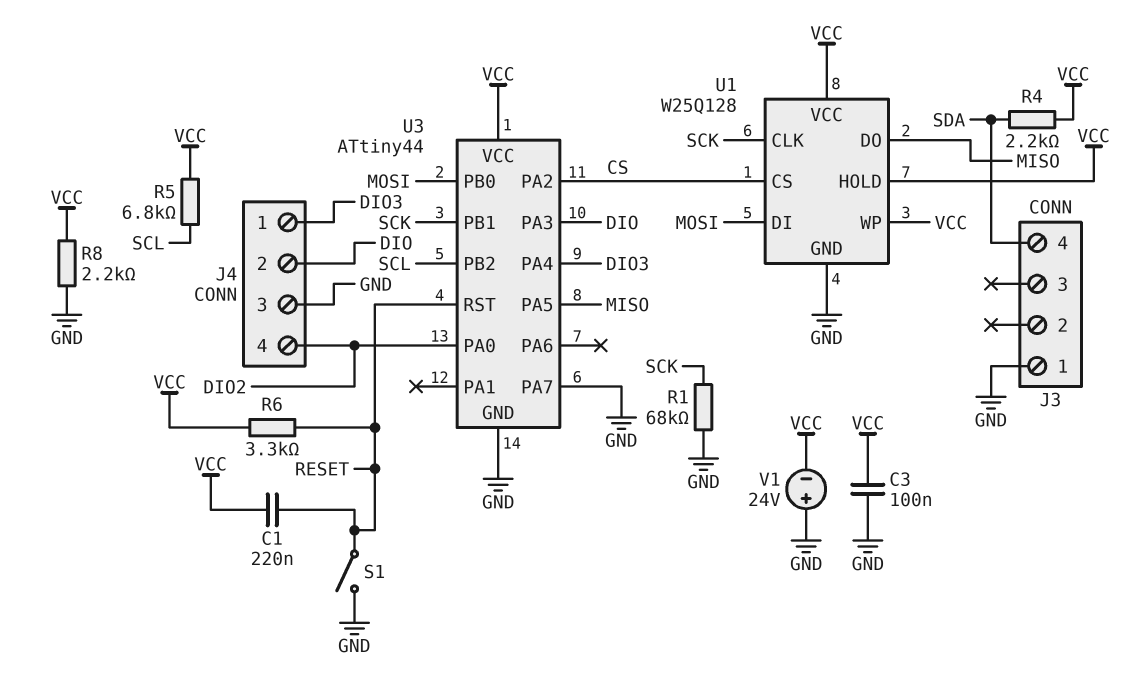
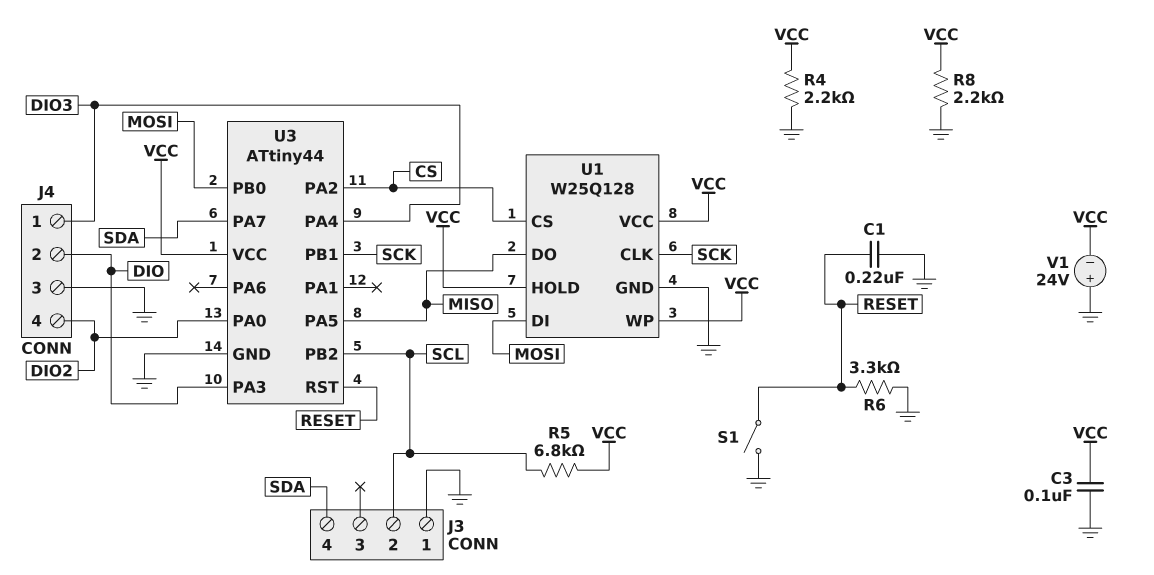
C1: 220nF (RESET, VCC) -> 220nF (GND, RESET)
J3 pin 2: none -> SCL
R1: 68k (GND, SCK) -> none
R4: 2.2k (SDA, VCC) -> 2.2k (GND, VCC)
R6: 3.3k (RESET, VCC) -> 3.3k (GND, RESET)
U3 pin PA7: GND -> SDA

